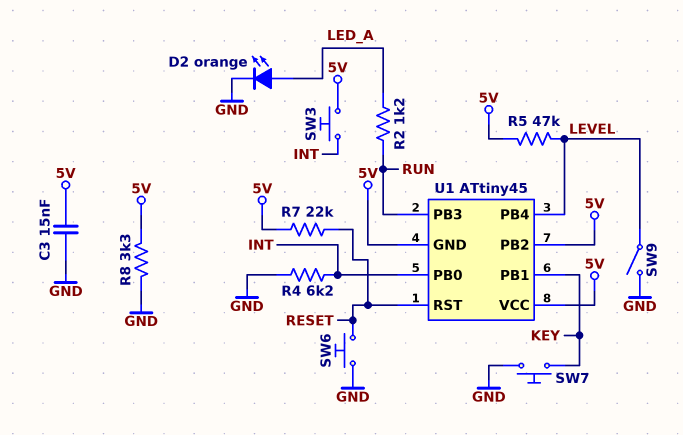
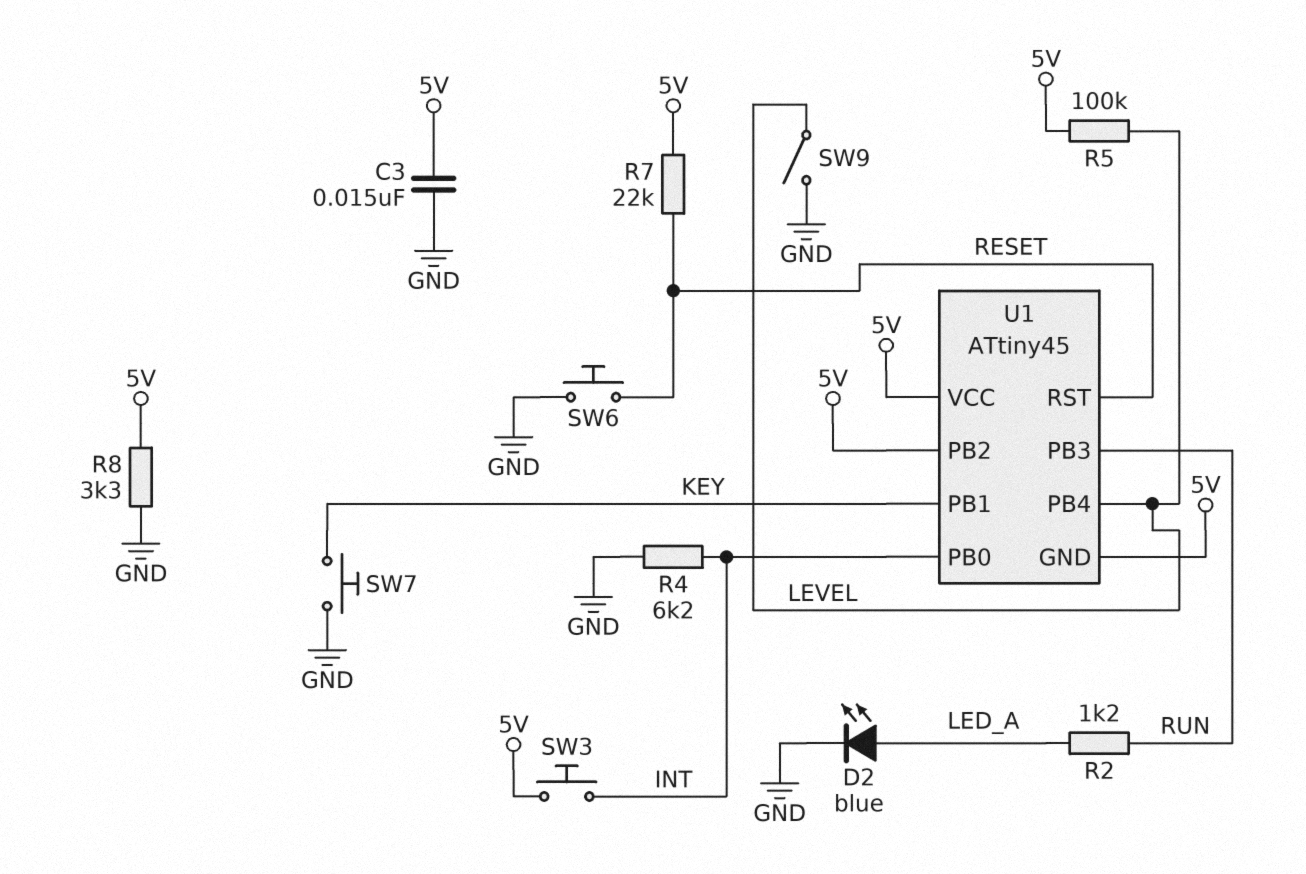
D2: LED orange (A LED_A, K GND) -> LED blue (A LED_A, K GND)
R5: 47k (5V, LEVEL) -> 100k (5V, LEVEL)

